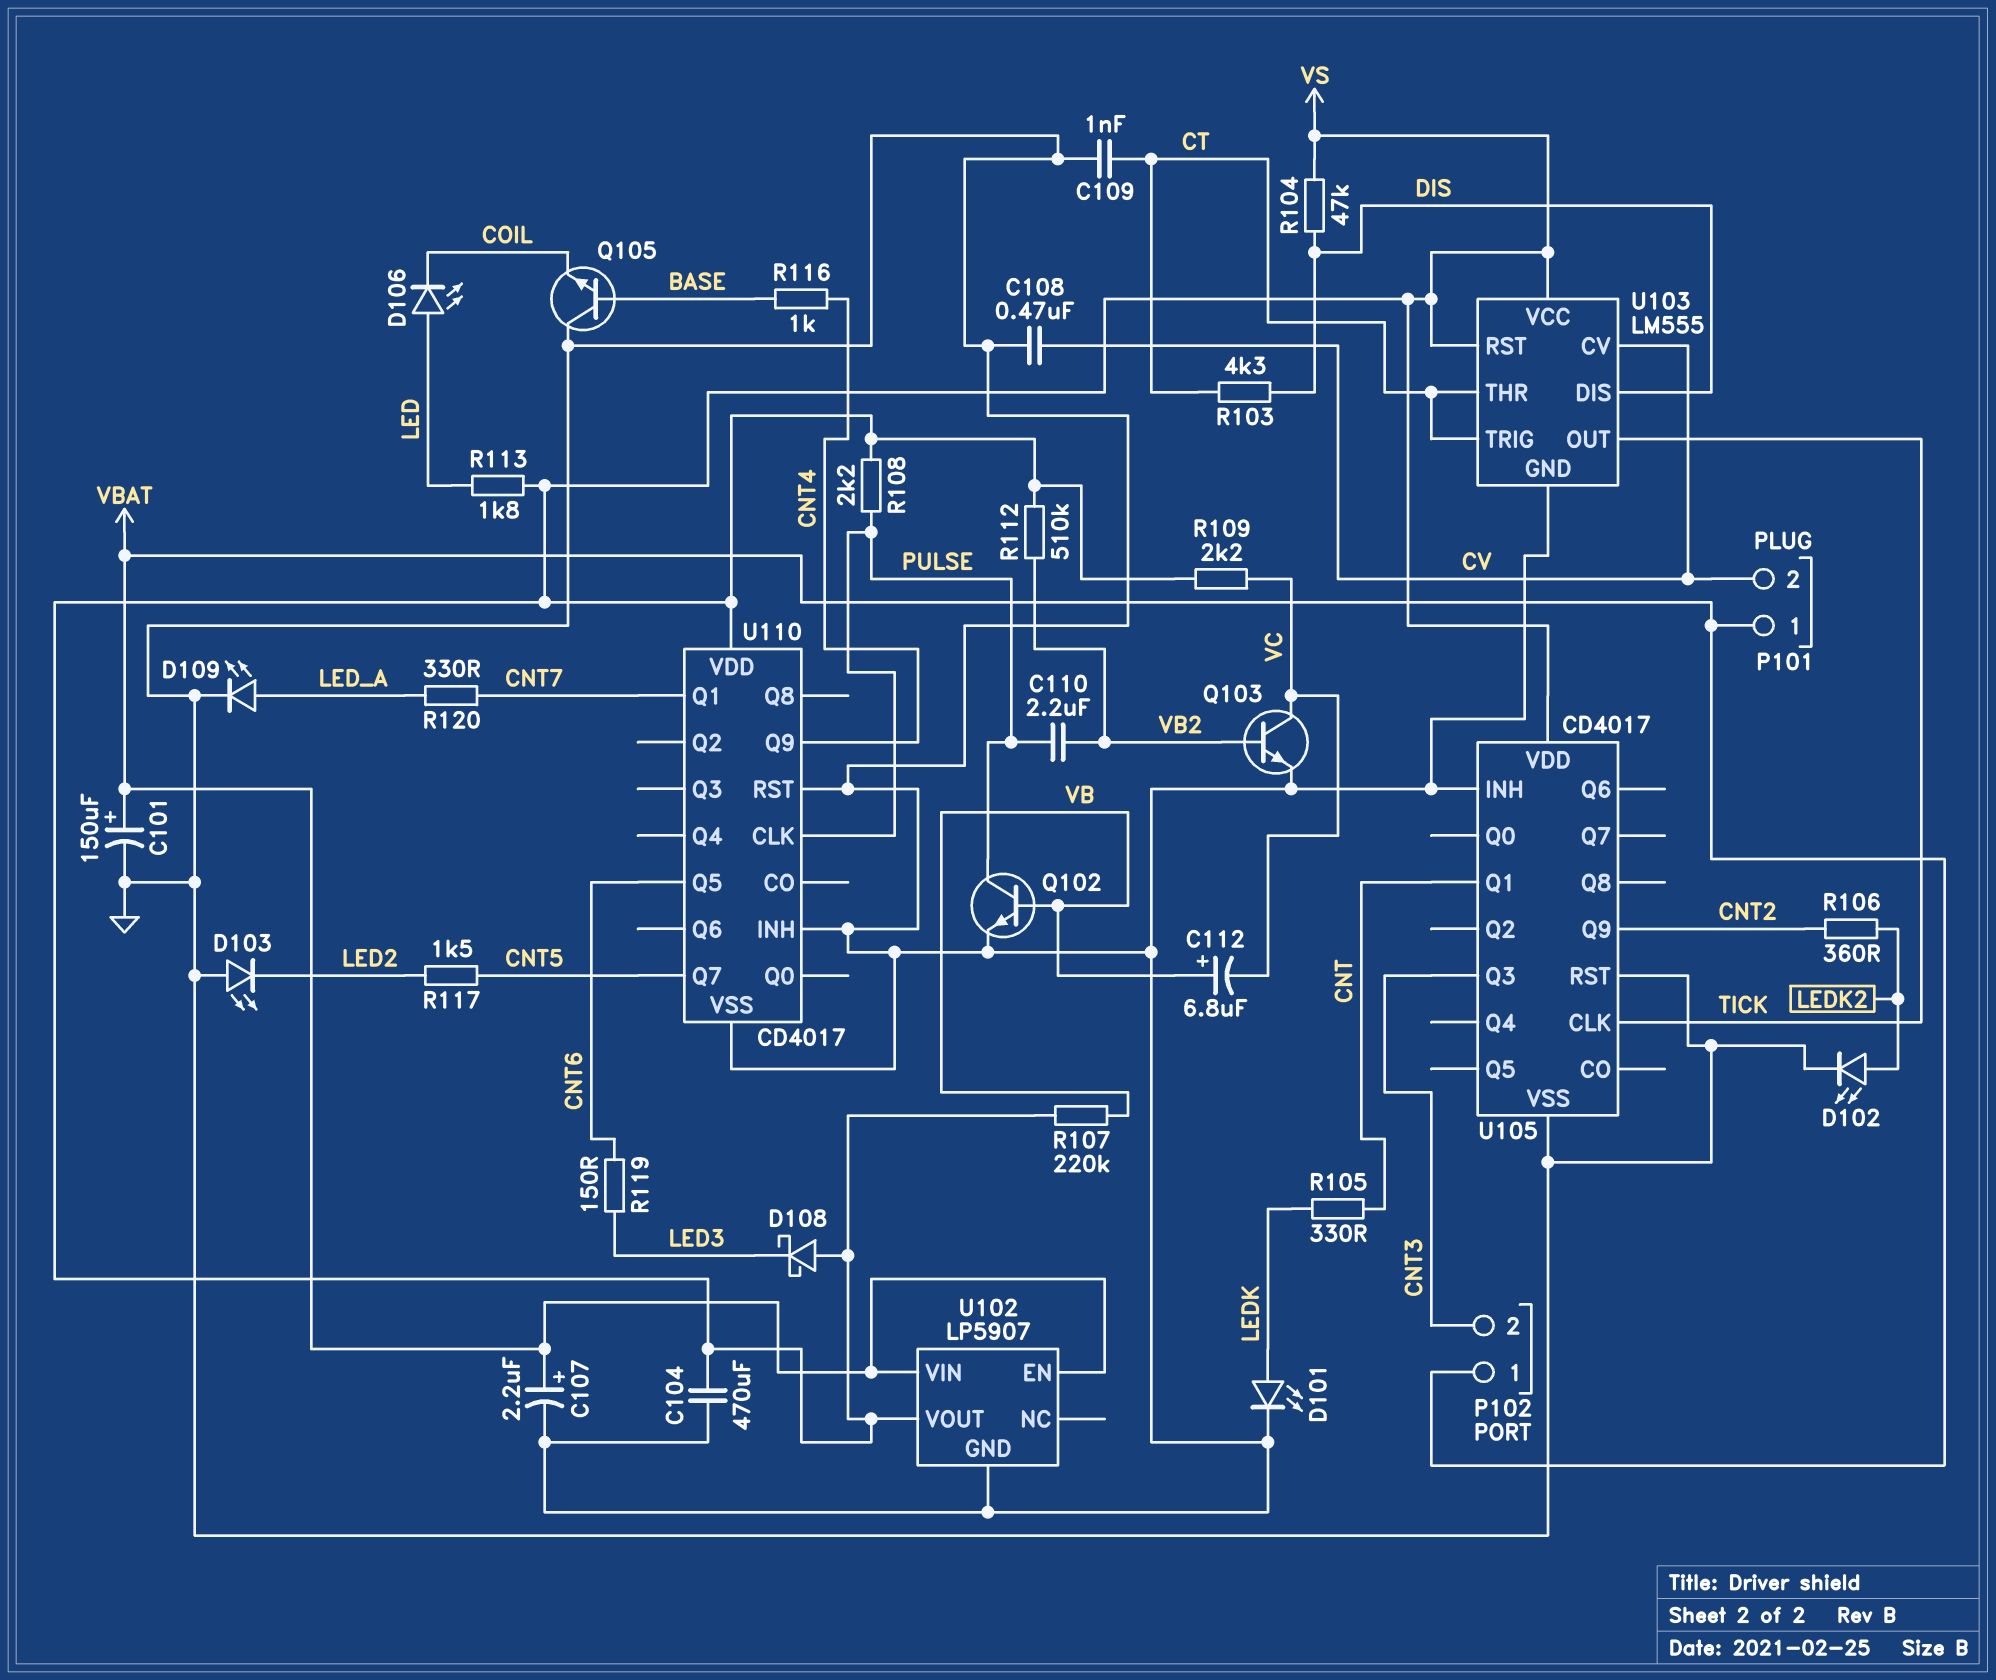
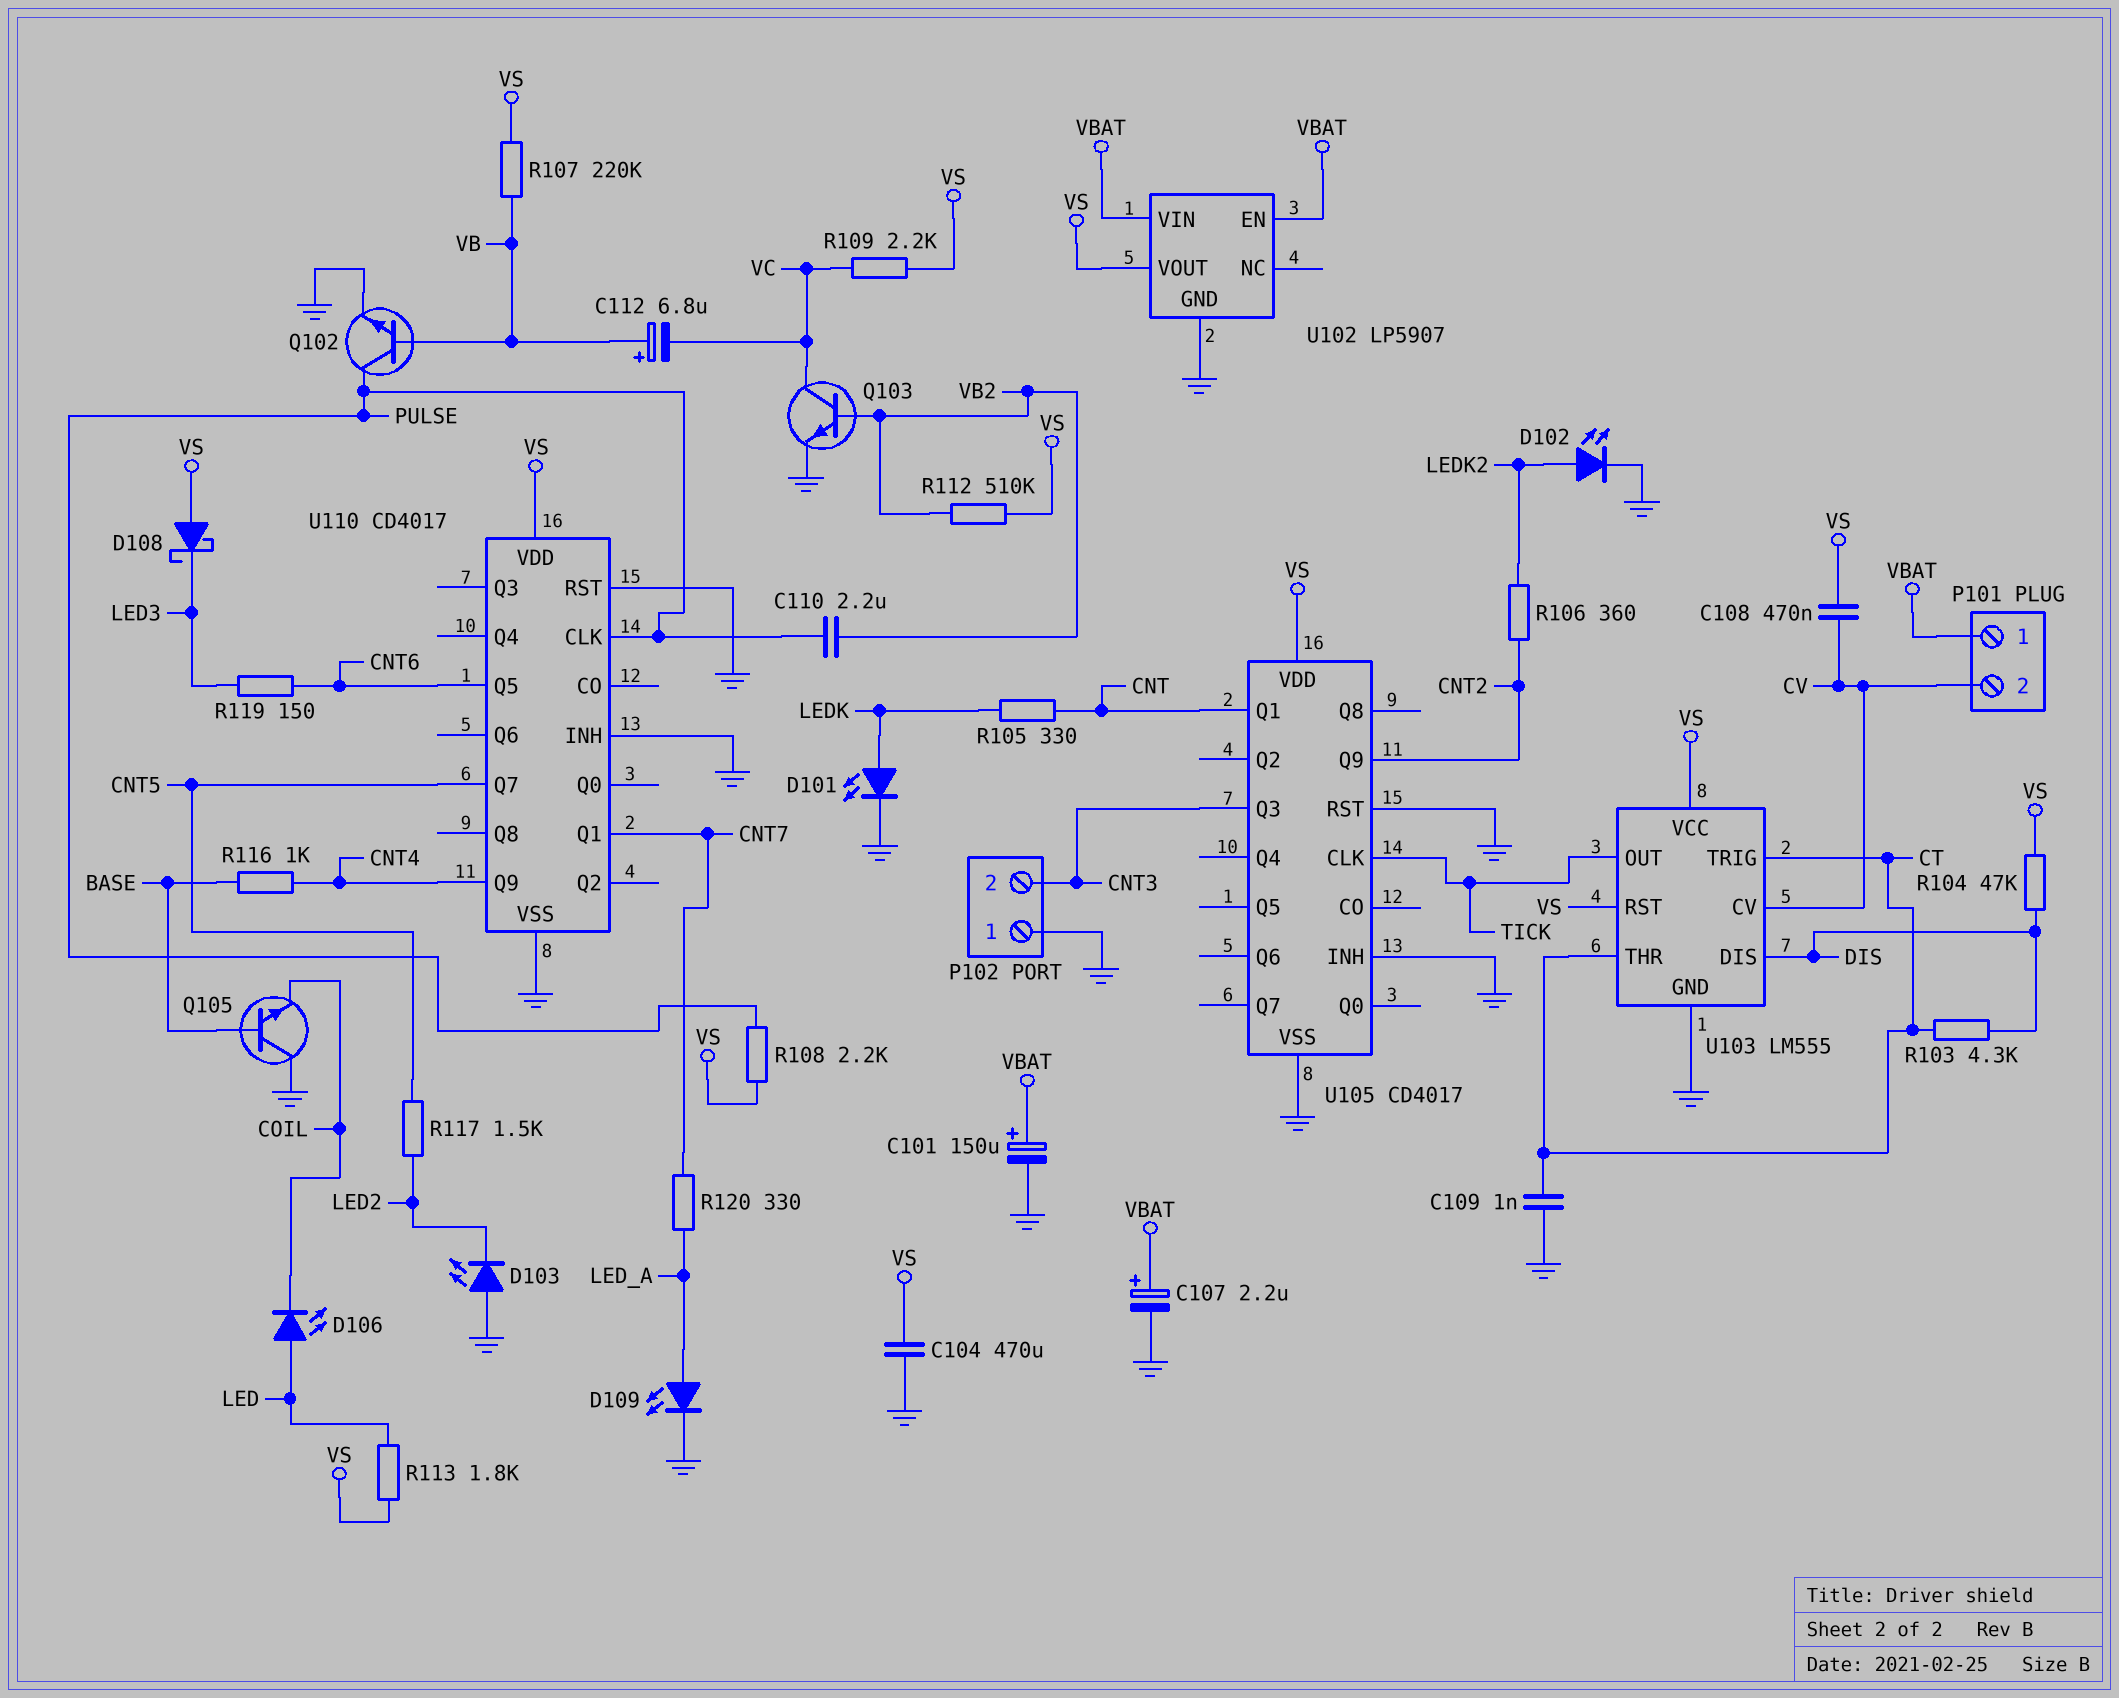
C108: 470nF (CV, GND) -> 470nF (CV, VS)
P102 pin 1: VBAT -> GND

